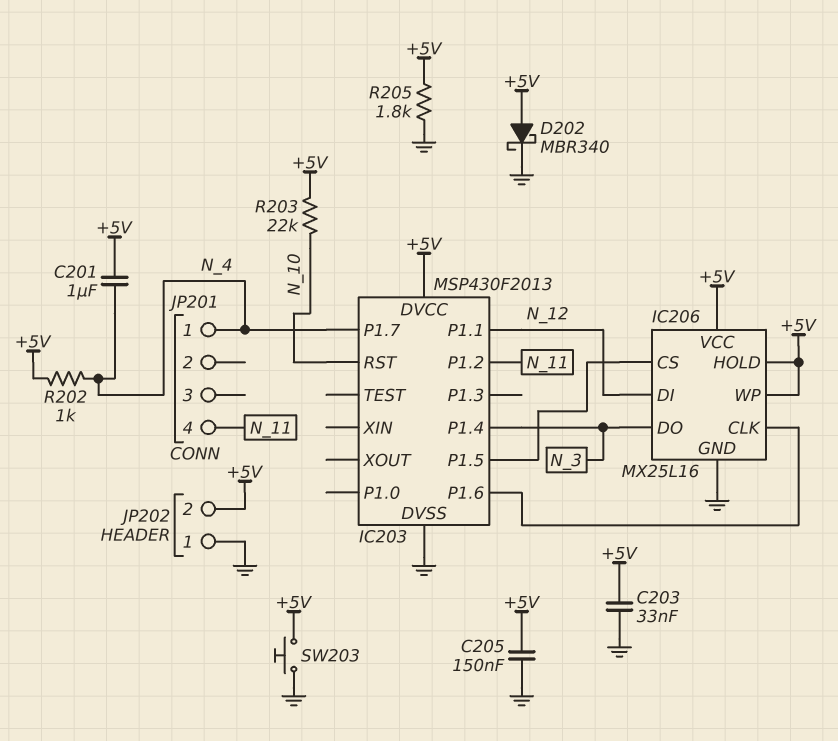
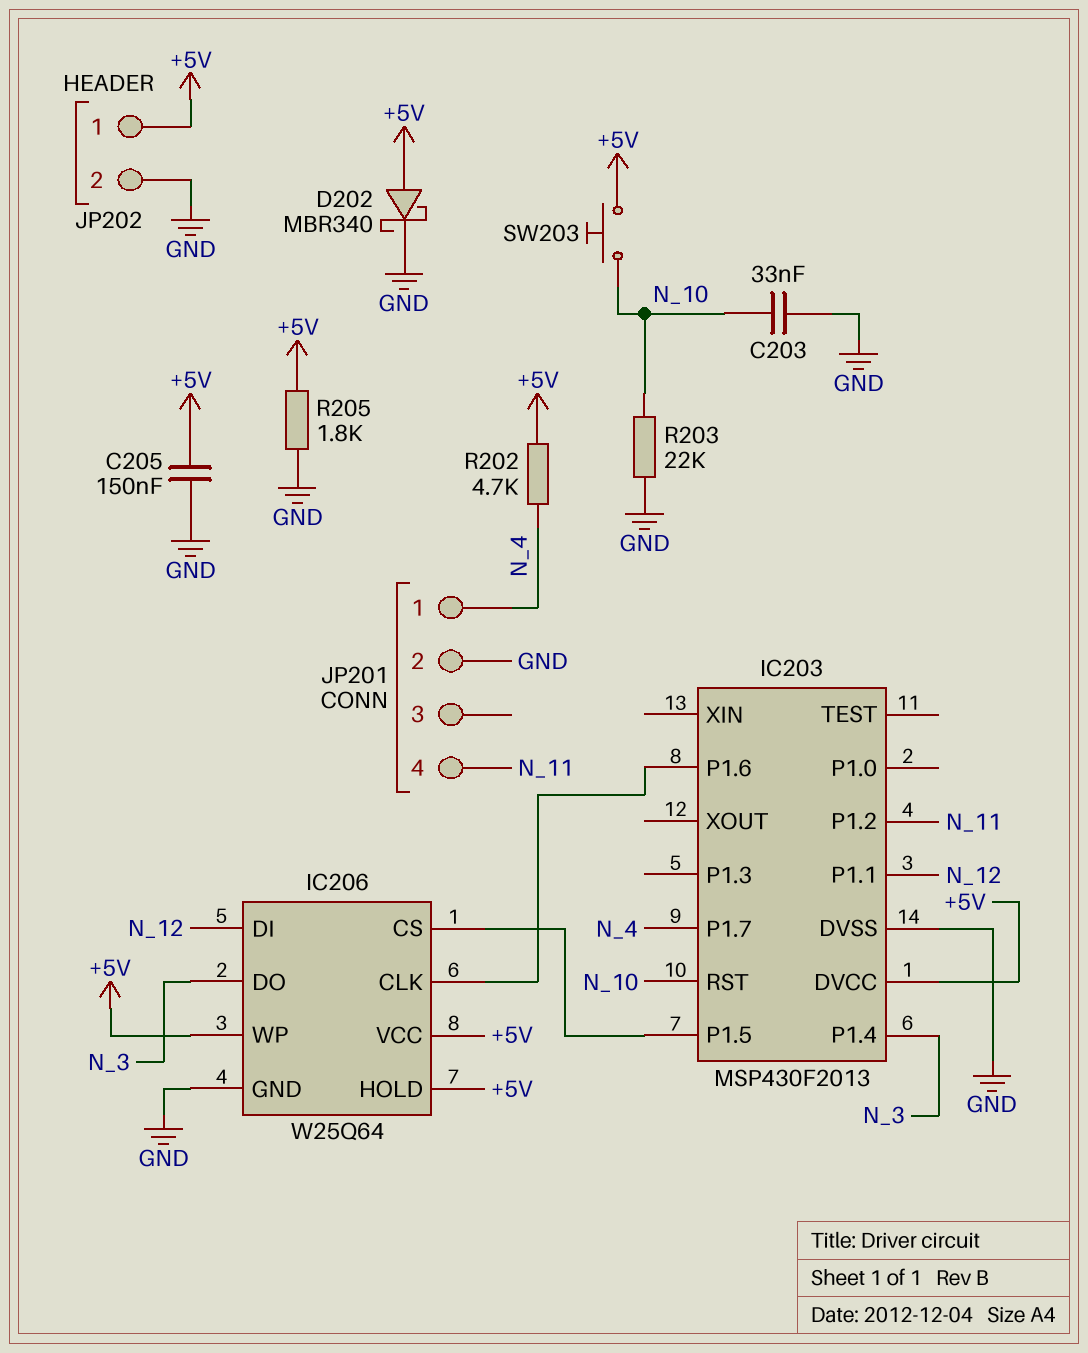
C201: 1uF (+5V, N_4) -> none
C203: 33nF (+5V, GND) -> 33nF (GND, N_10)
IC206: MX25L16 -> W25Q64
JP201 pin 2: none -> GND
JP202 pin 1: GND -> +5V
JP202 pin 2: +5V -> GND
R202: 1k (+5V, N_4) -> 4.7k (+5V, N_4)
R203: 22k (+5V, N_10) -> 22k (GND, N_10)
SW203: button (+5V, GND) -> button (+5V, N_10)

